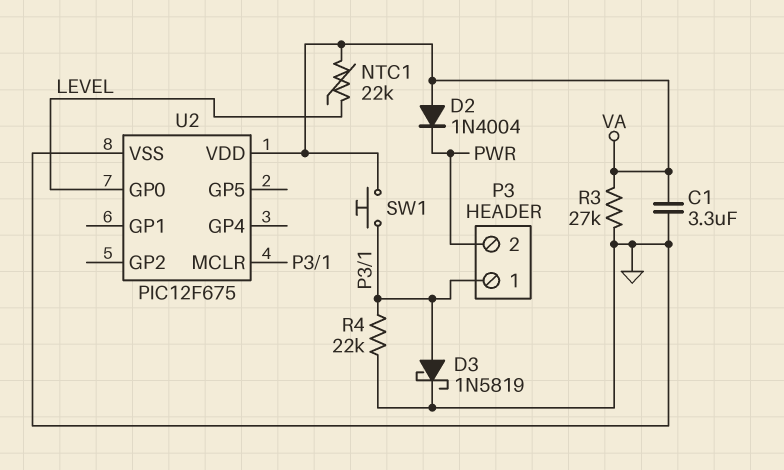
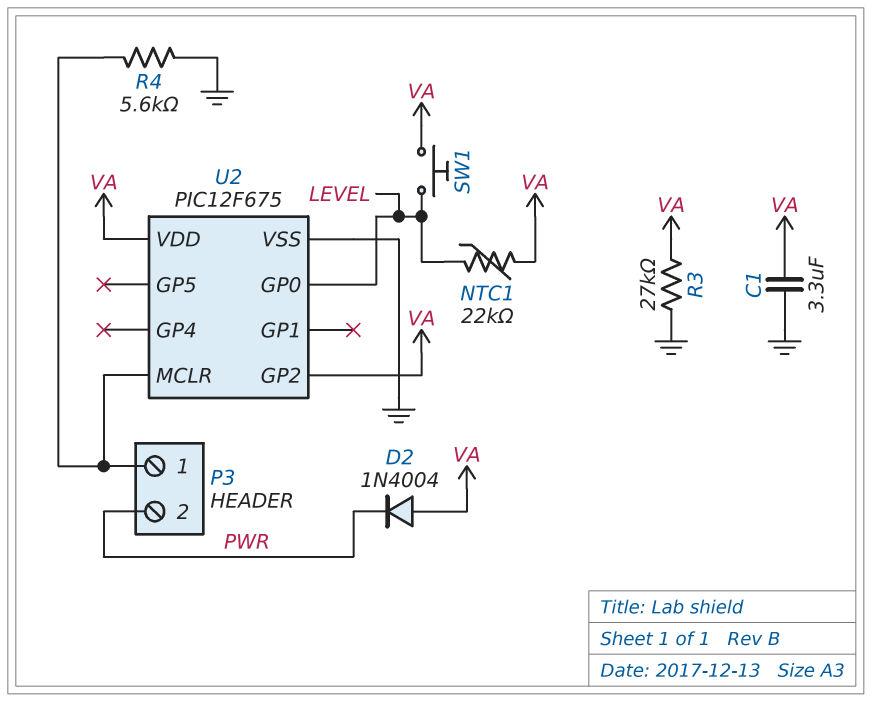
D3: schottky 1N5819 (A P3/1, K GND) -> none
R4: 22k (GND, P3/1) -> 5.6k (GND, P3/1)
SW1: button (P3/1, VA) -> button (LEVEL, VA)
U2 pin GP2: none -> VA

